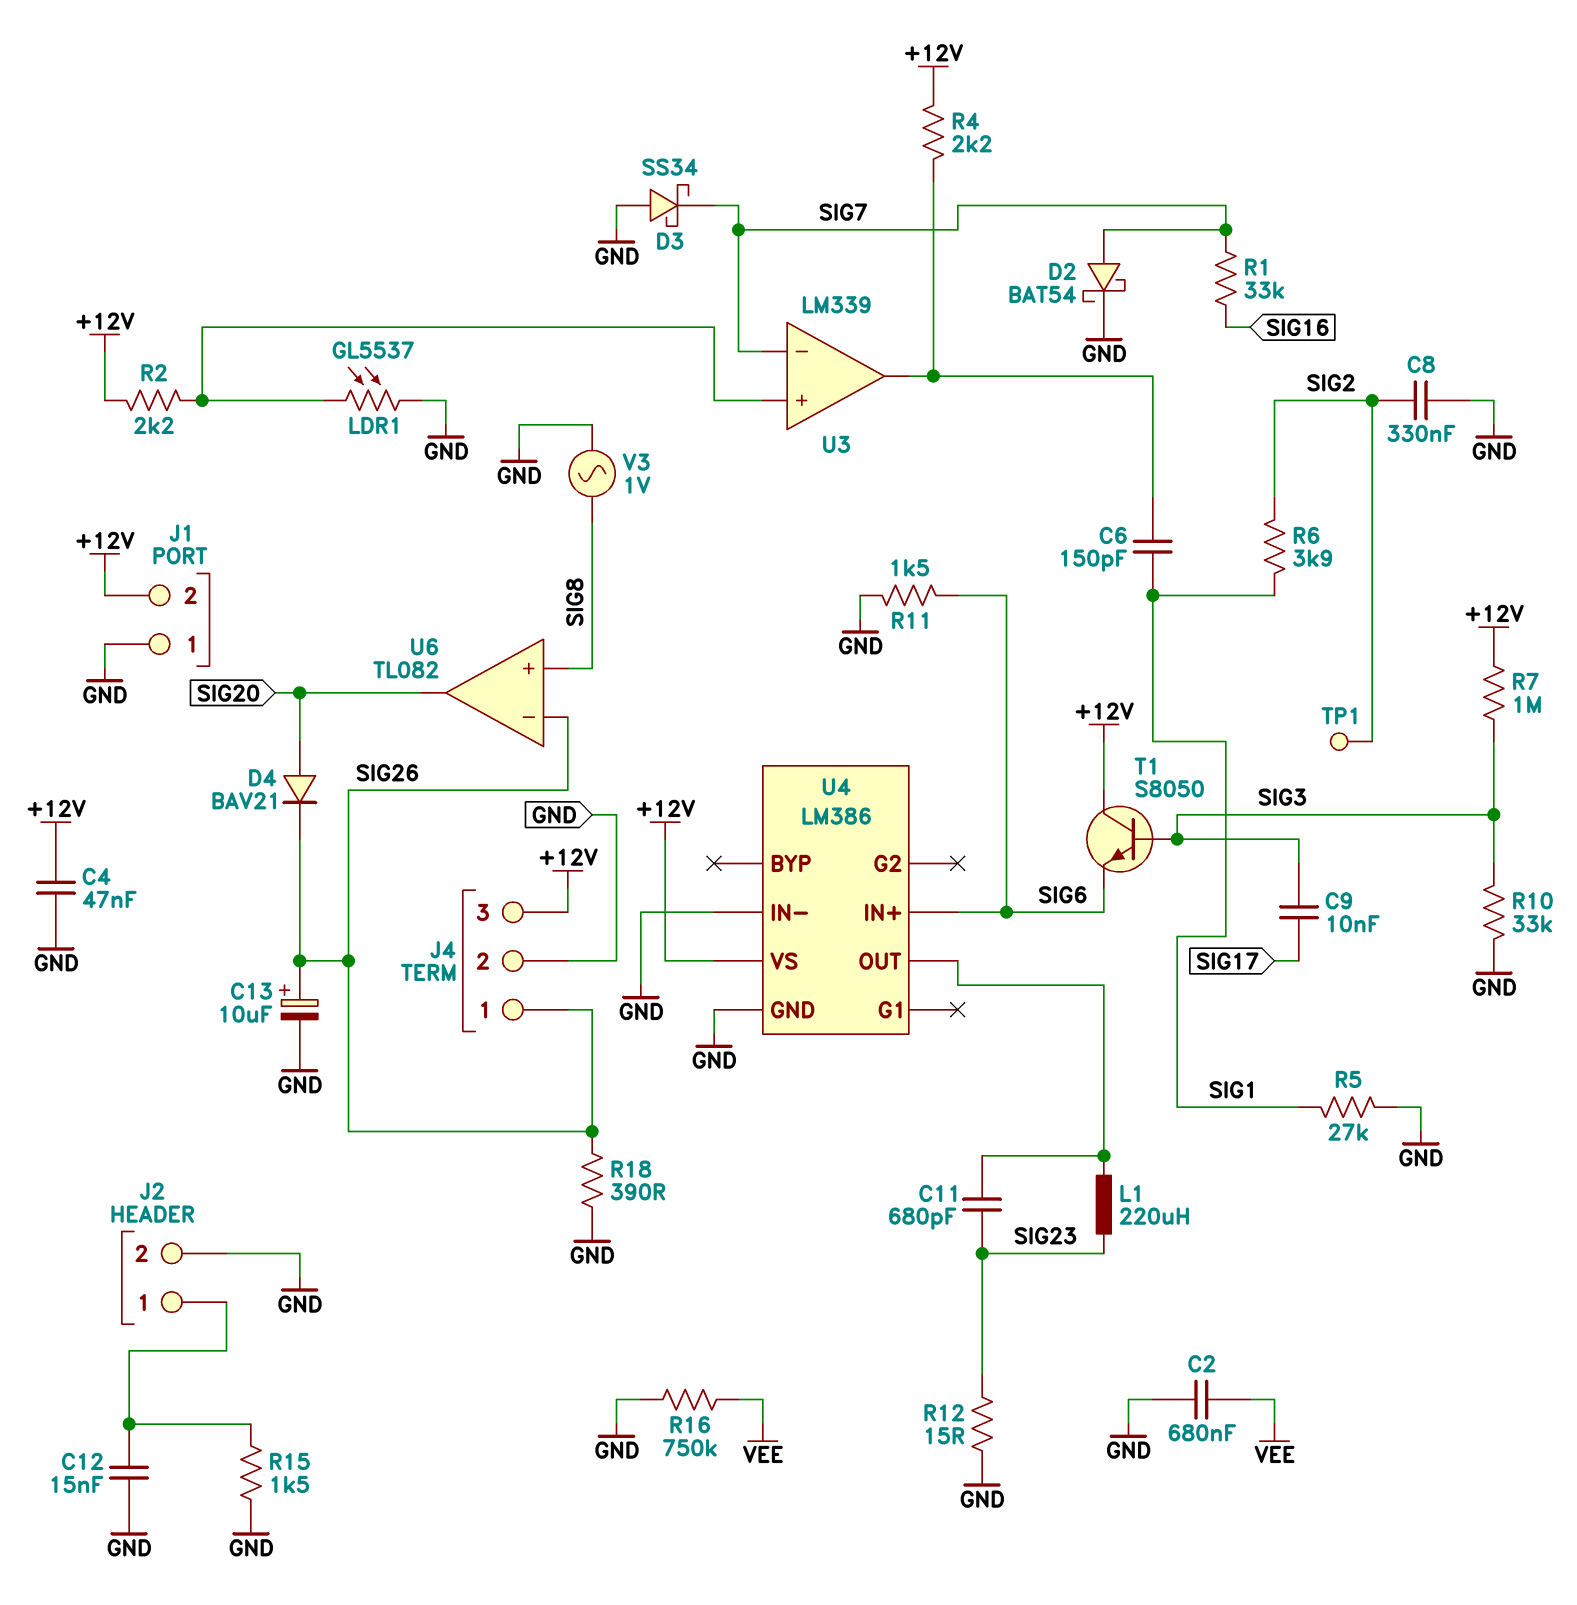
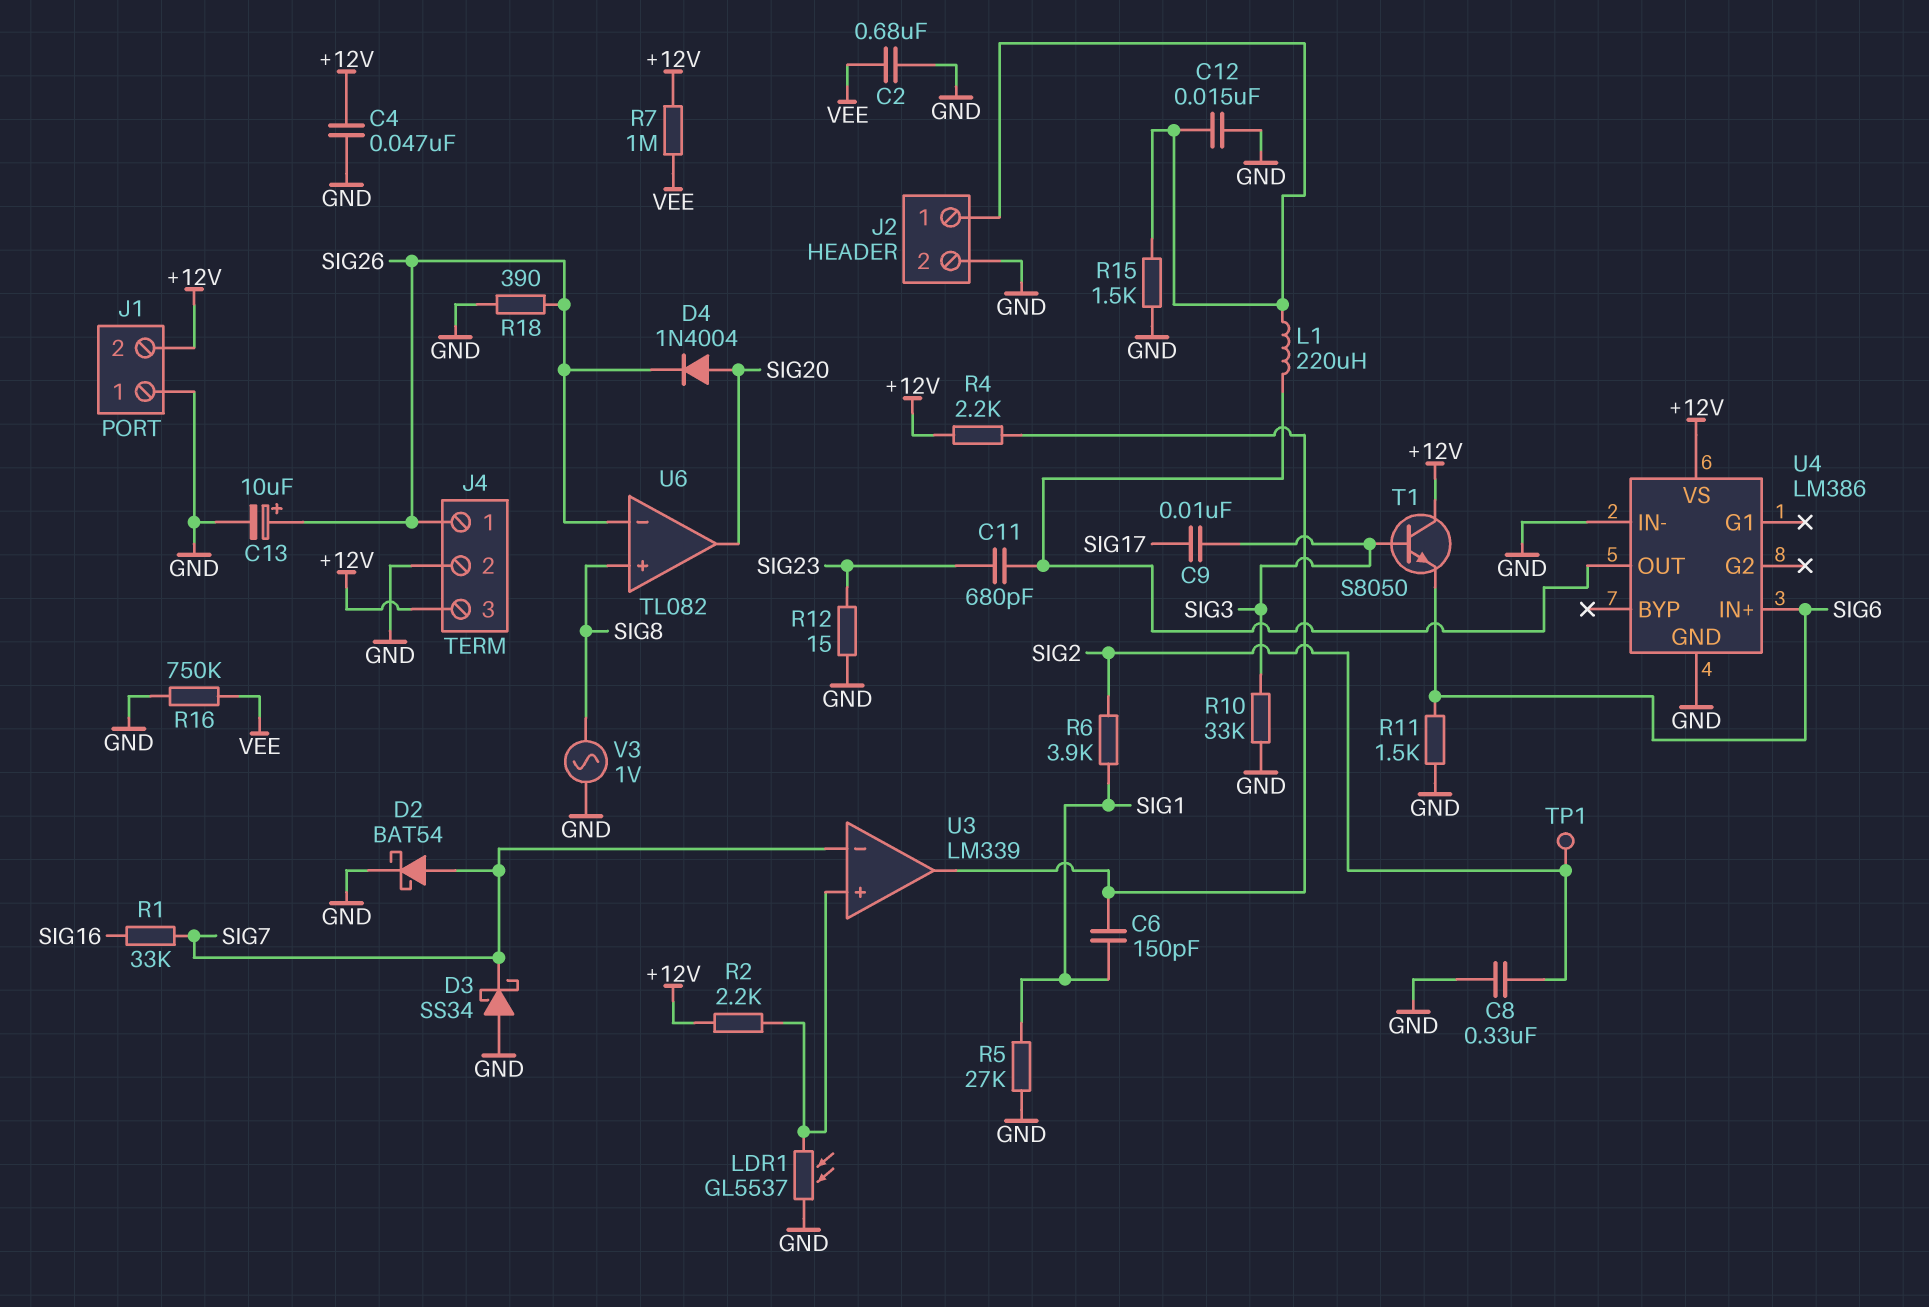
D4: diode BAV21 (A SIG20, K SIG26) -> diode 1N4004 (A SIG20, K SIG26)
L1: 220uH (SIG23, U4/OUT) -> 220uH (J2/1, U4/OUT)
R7: 1M (+12V, SIG3) -> 1M (+12V, VEE)

